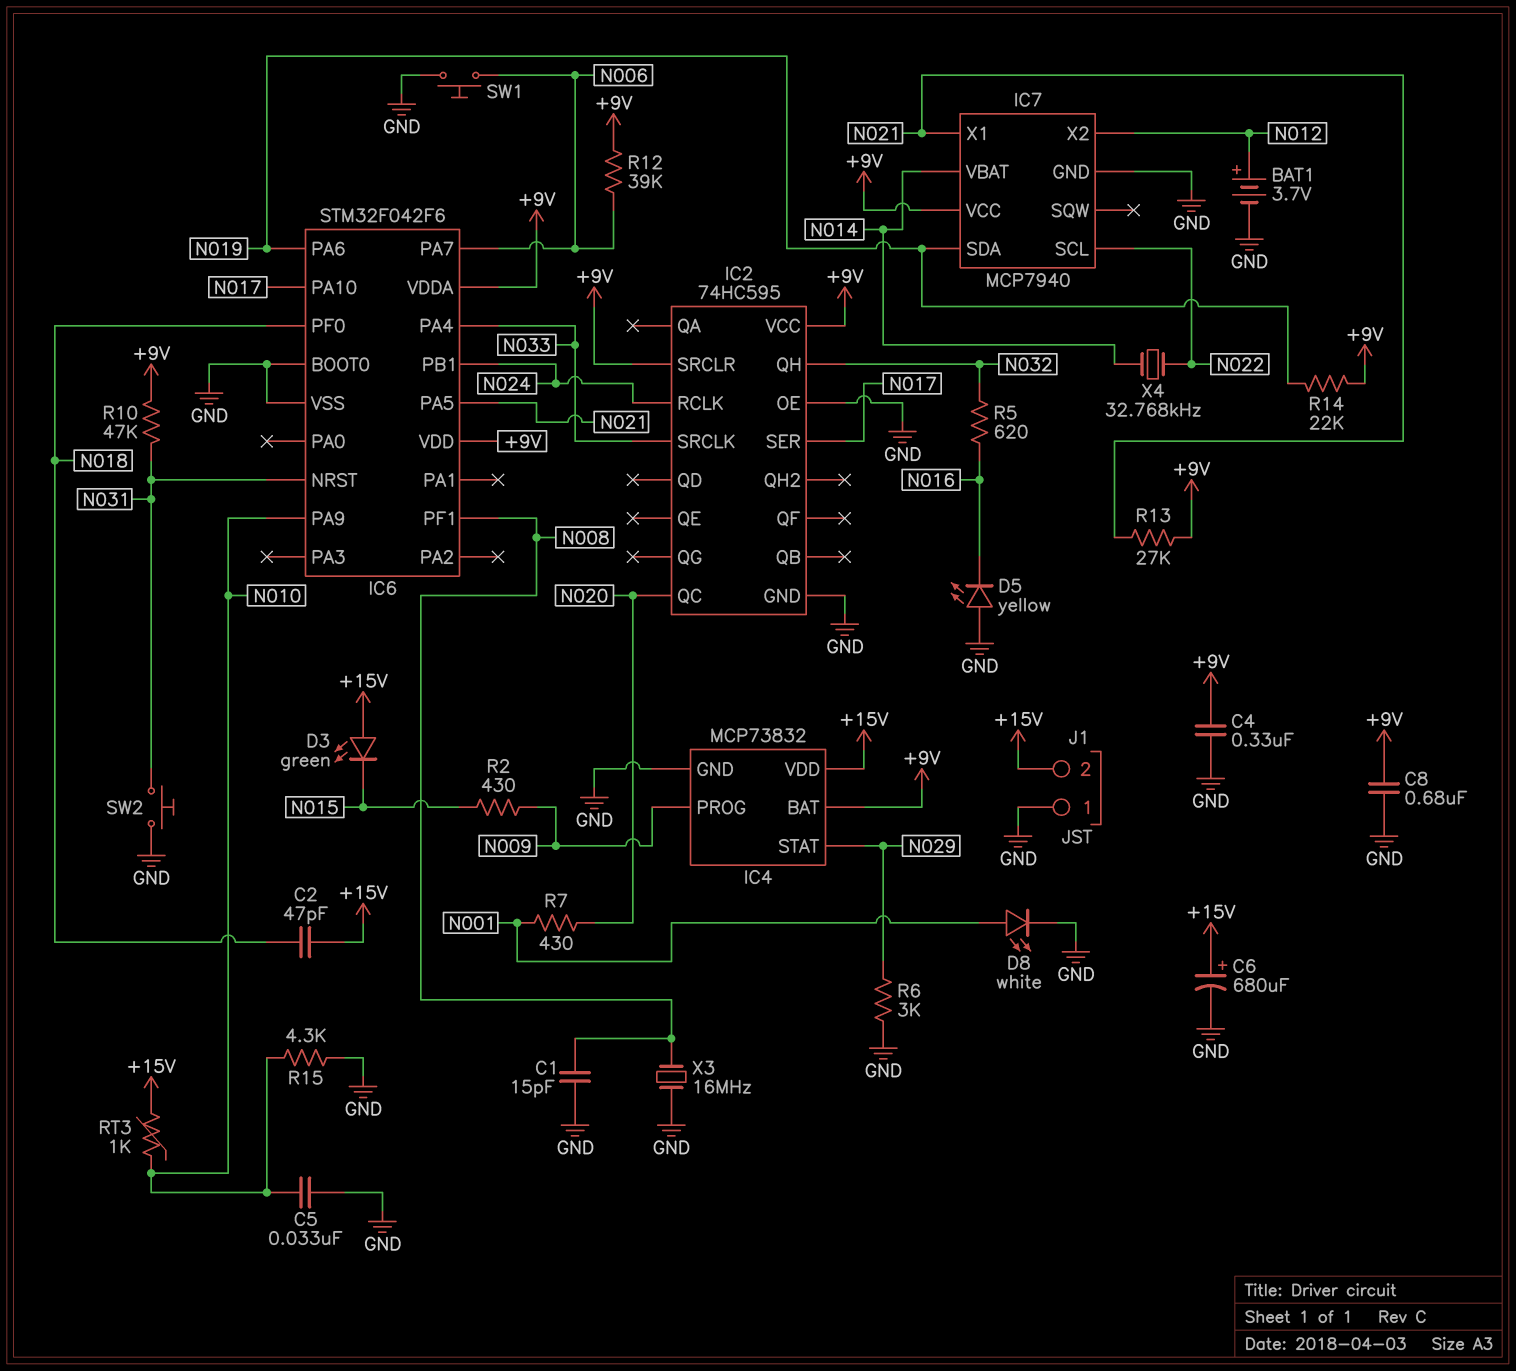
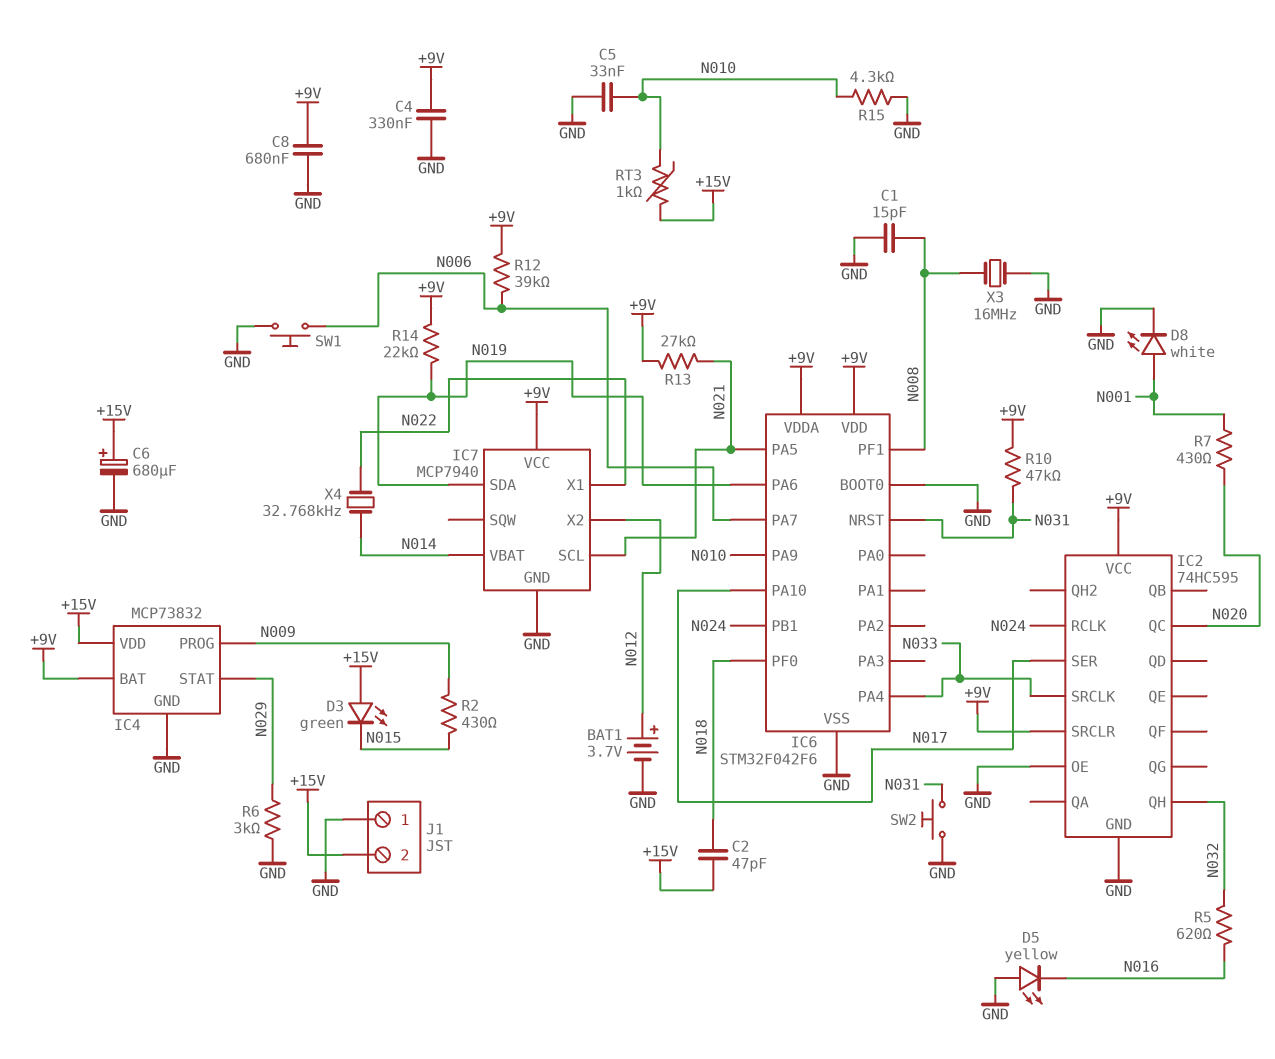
IC7 pin SCL: N022 -> N021
IC7 pin X1: N021 -> N022

